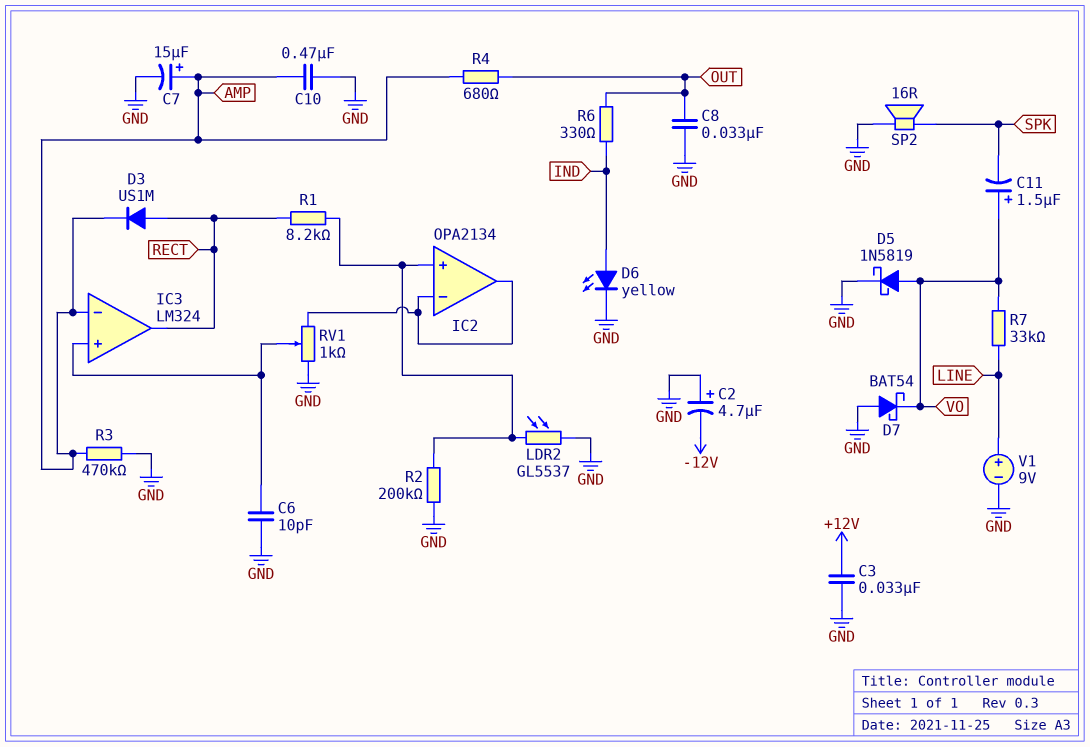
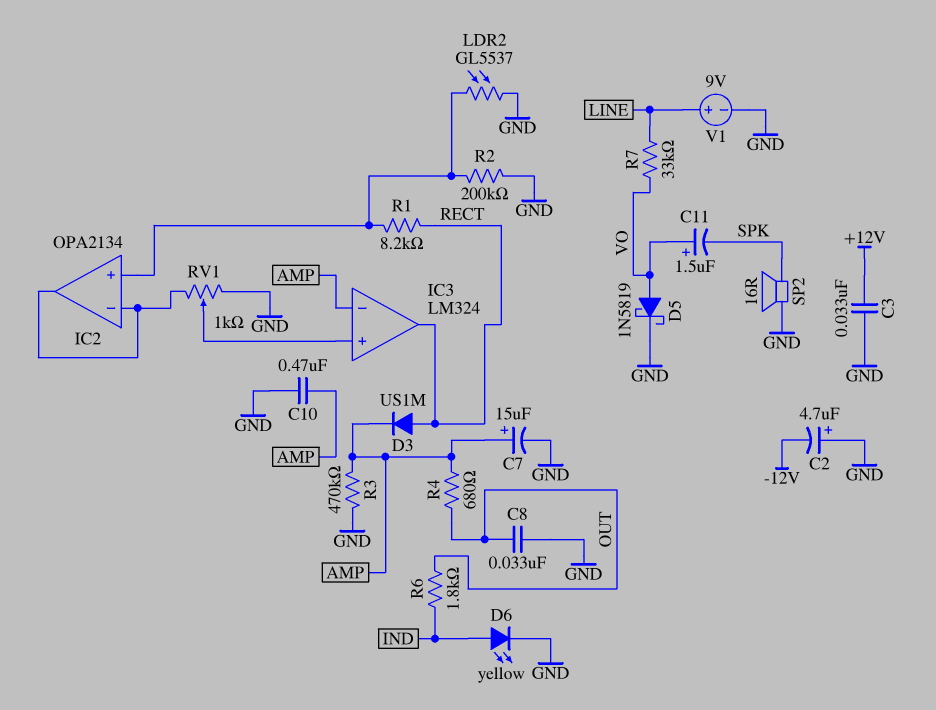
C6: 10pF (GND, IC3/in+) -> none
D7: schottky BAT54 (A GND, K VO) -> none
R6: 330 (IND, OUT) -> 1.8k (IND, OUT)

